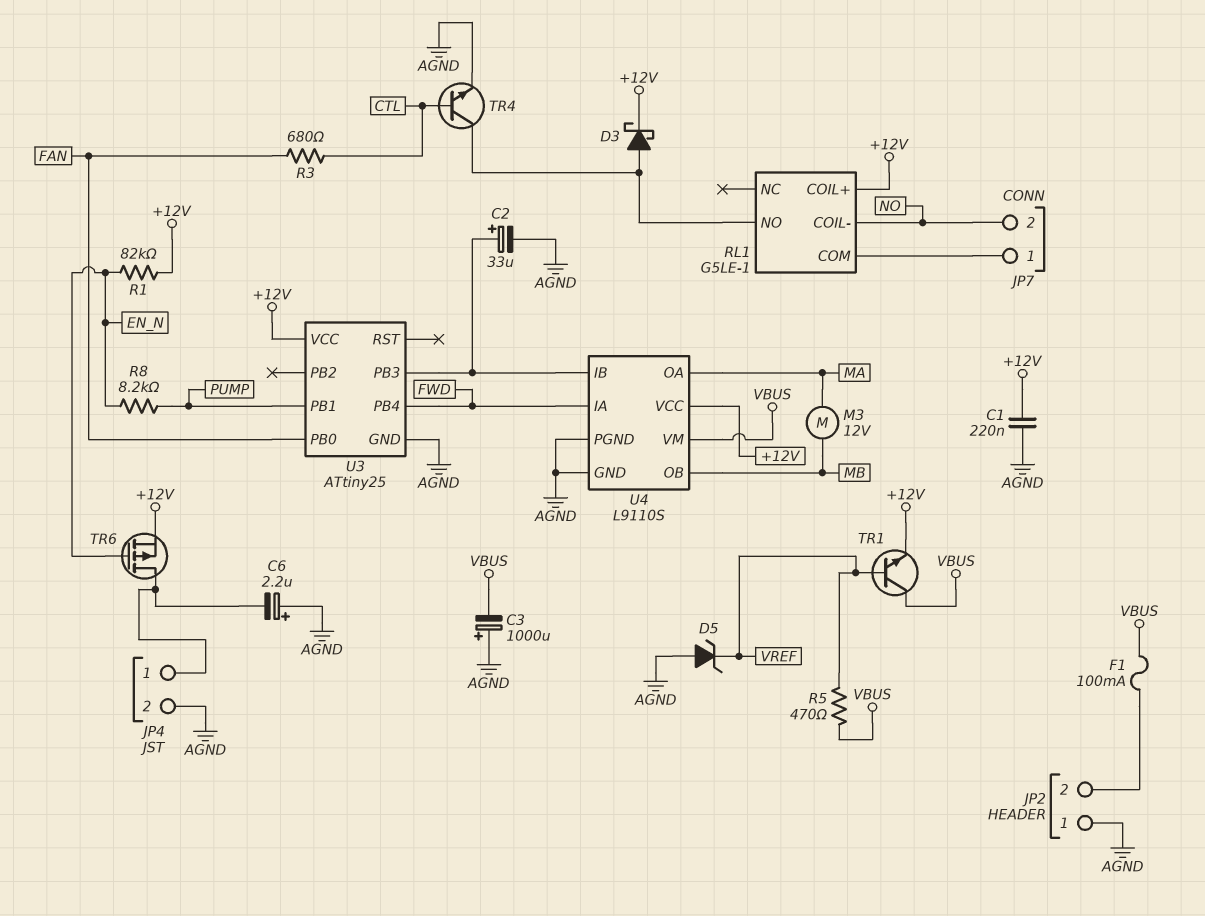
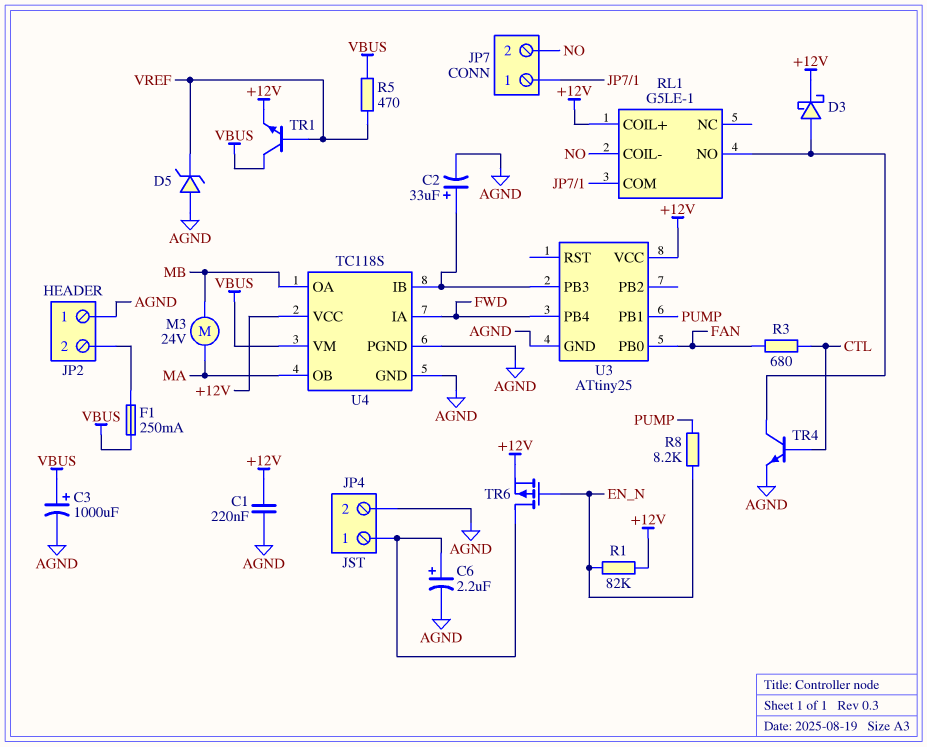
C3: 1000uF (plus AGND, minus VBUS) -> 1000uF (plus VBUS, minus AGND)
C6: 2.2uF (plus AGND, minus JP4/1) -> 2.2uF (plus JP4/1, minus AGND)
F1: 100mA (JP2/2, VBUS) -> 250mA (JP2/2, VBUS)
M3: motor 12V (MA, MB) -> motor 24V (MA, MB)
U4: L9110S -> TC118S
U4 pin OA: MA -> MB
U4 pin OB: MB -> MA

